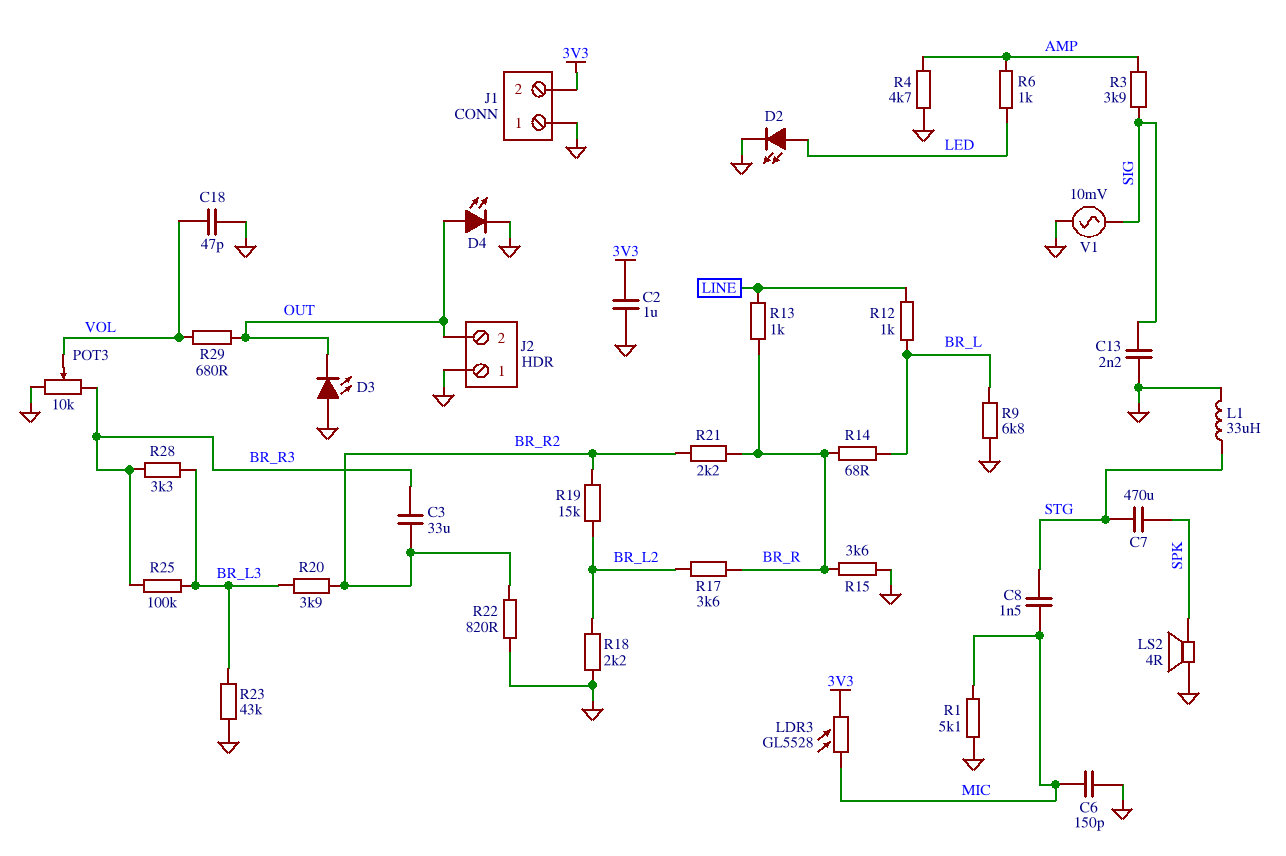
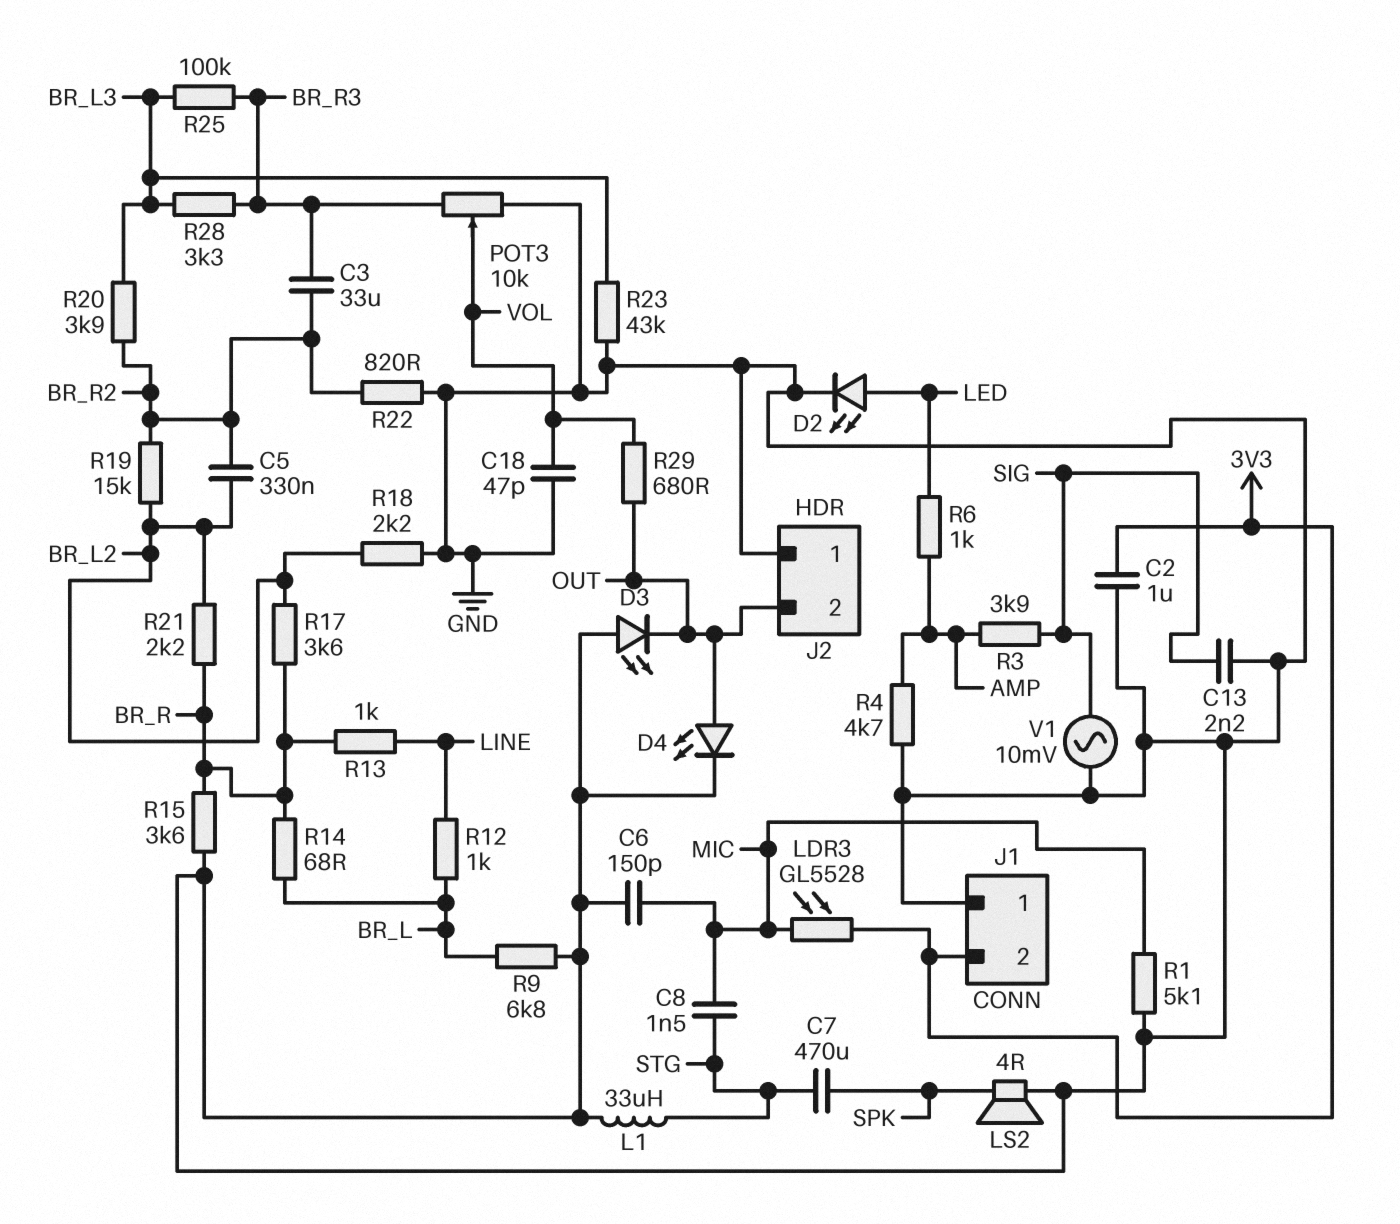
C5: none -> 330nF (BR_L2, BR_R2)
R21: 2.2k (BR_R, BR_R2) -> 2.2k (BR_L2, BR_R)

